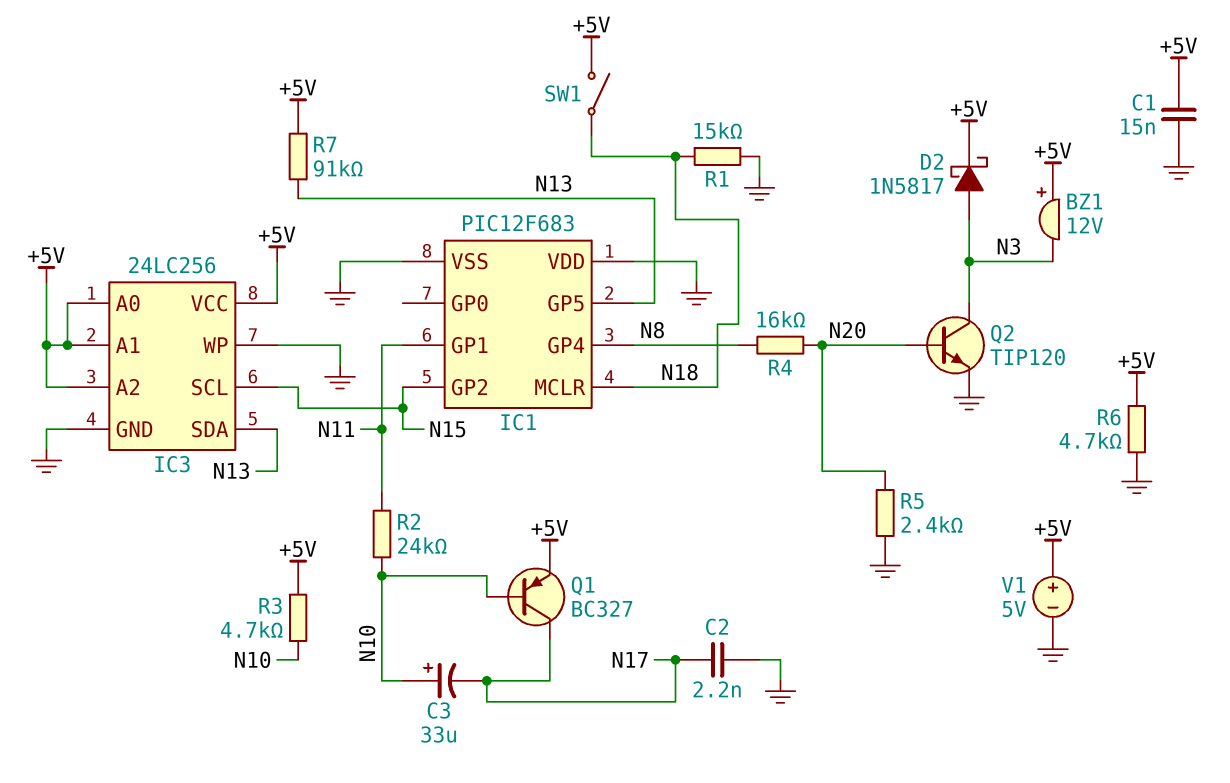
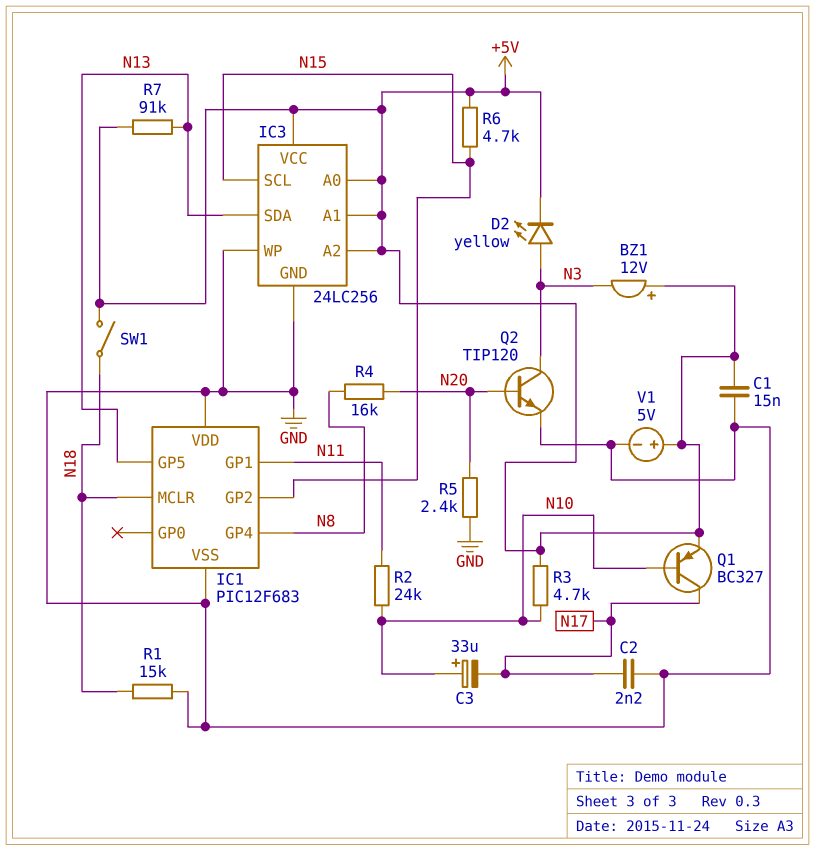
D2: schottky 1N5817 (A N3, K +5V) -> LED yellow (A N3, K +5V)
R6: 4.7k (+5V, GND) -> 4.7k (+5V, N15)

